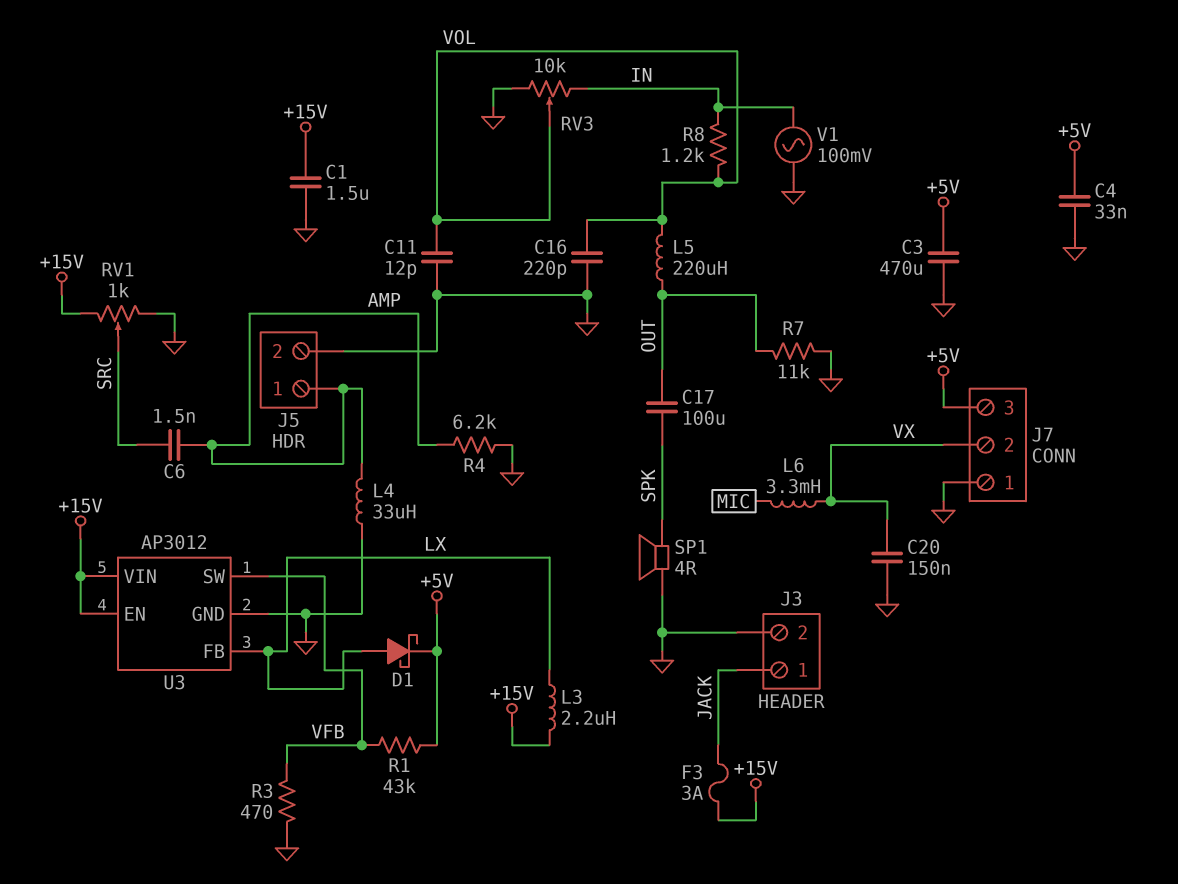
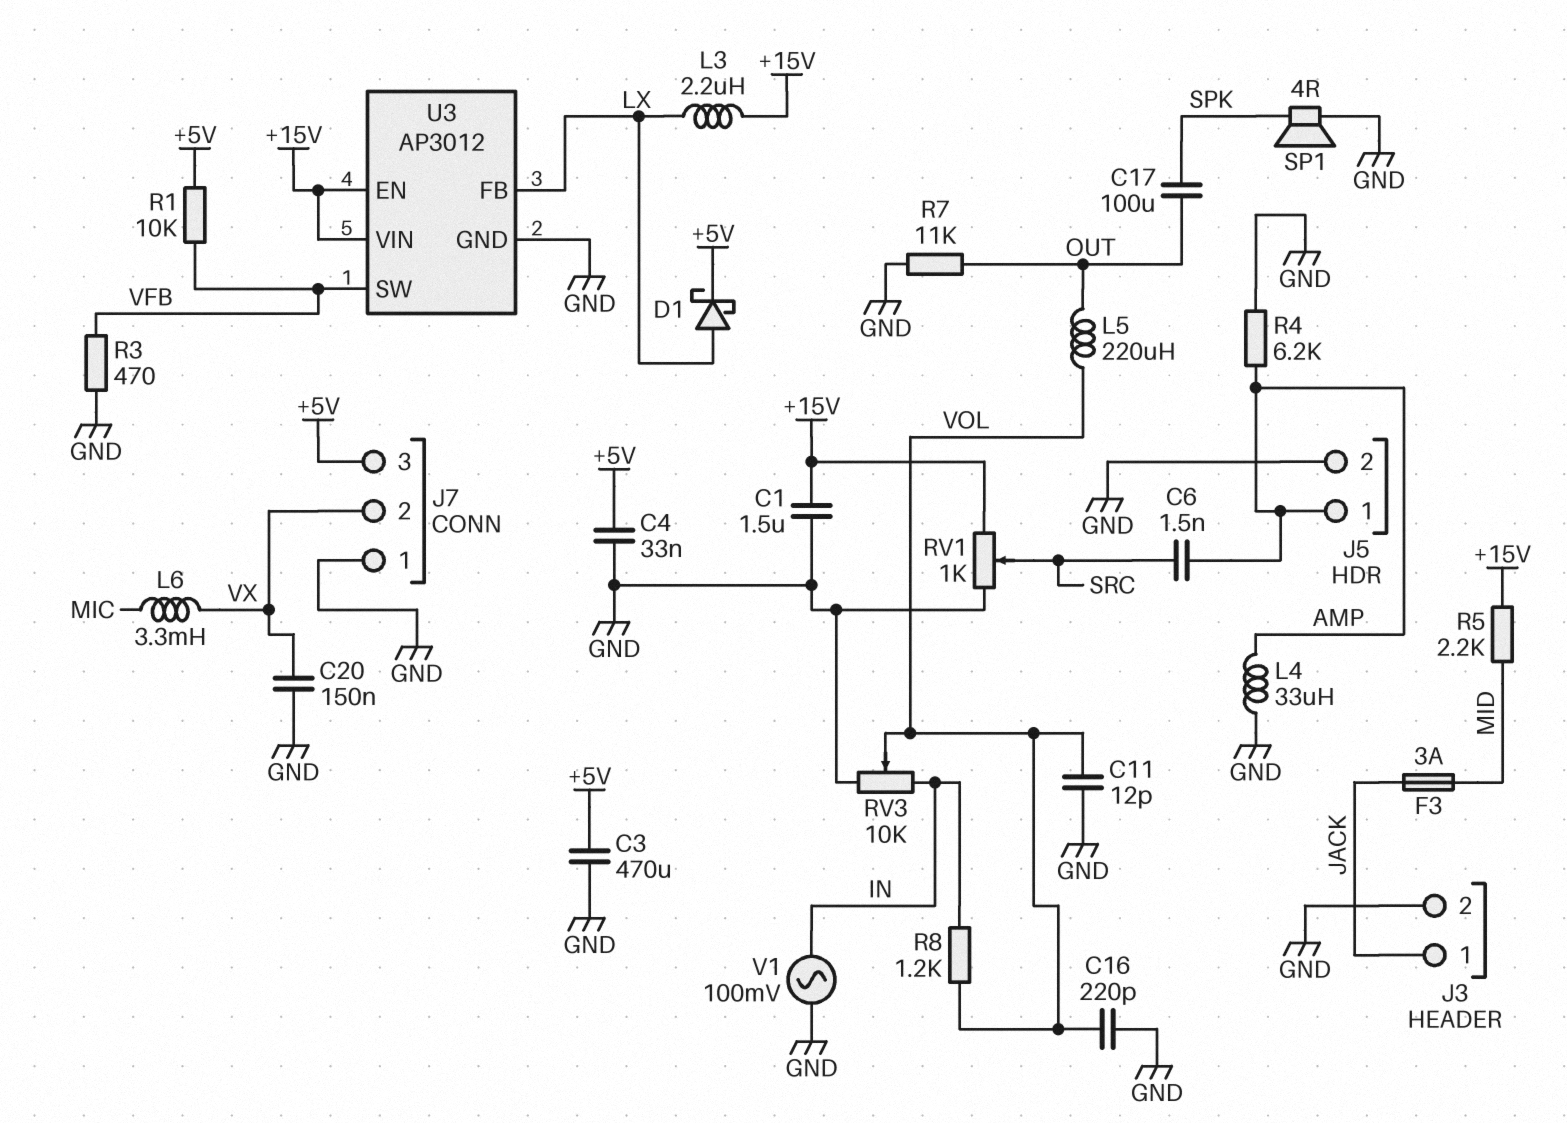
F3: 3A (+15V, JACK) -> 3A (JACK, MID)
R1: 43k (+5V, VFB) -> 10k (+5V, VFB)
R5: none -> 2.2k (+15V, MID)

